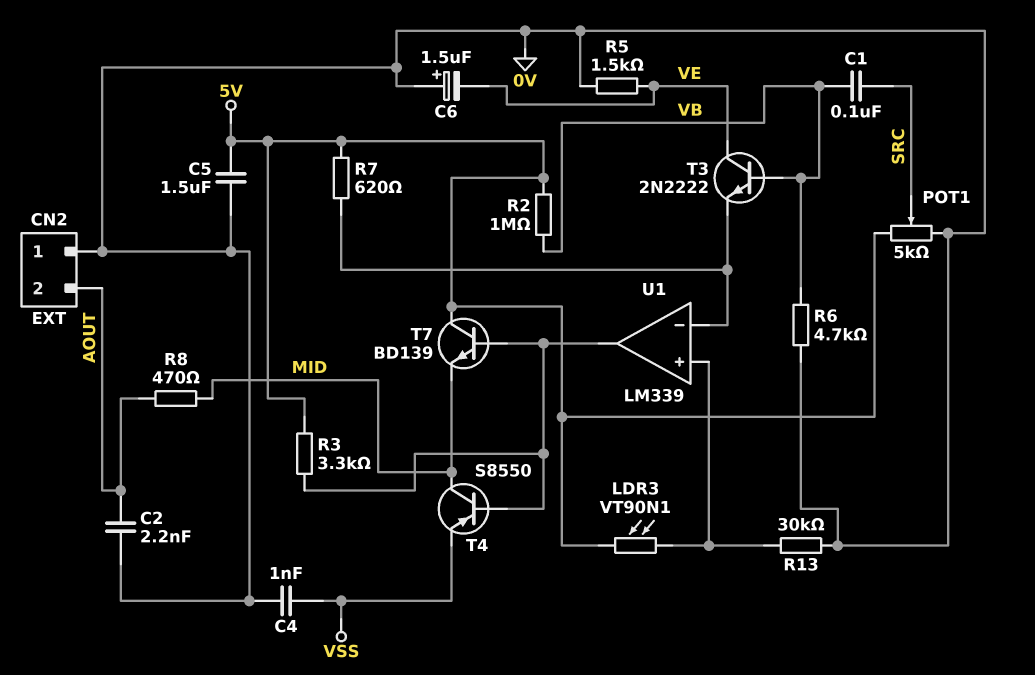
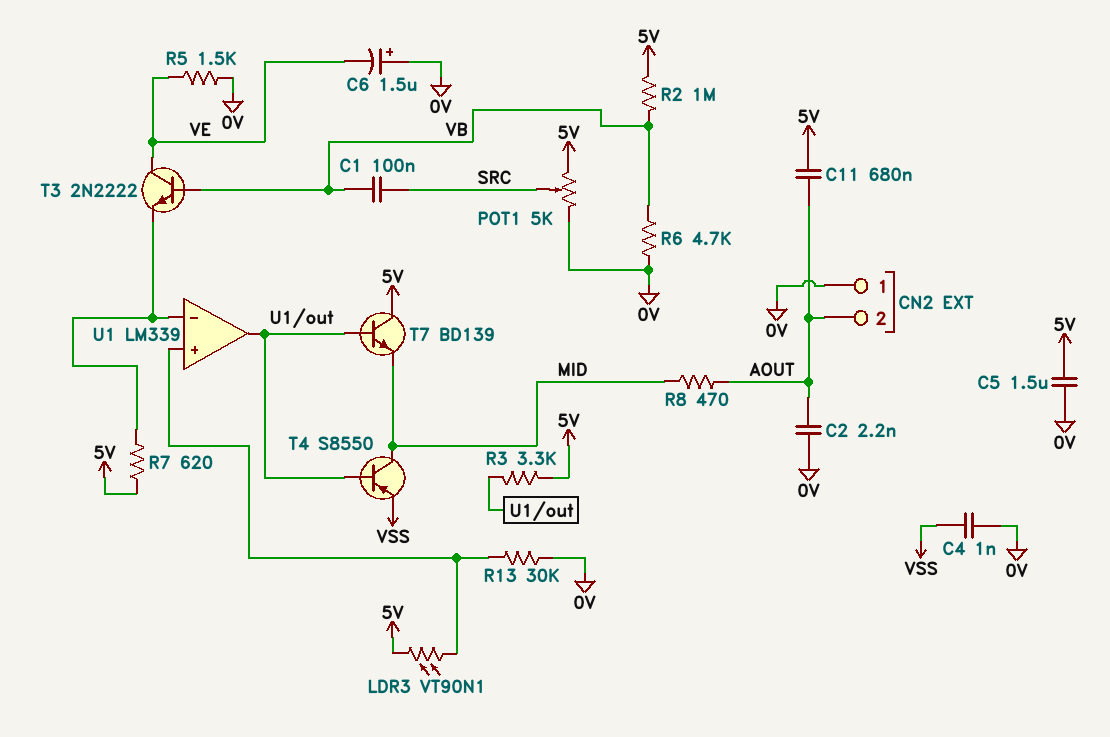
C11: none -> 680nF (5V, AOUT)

